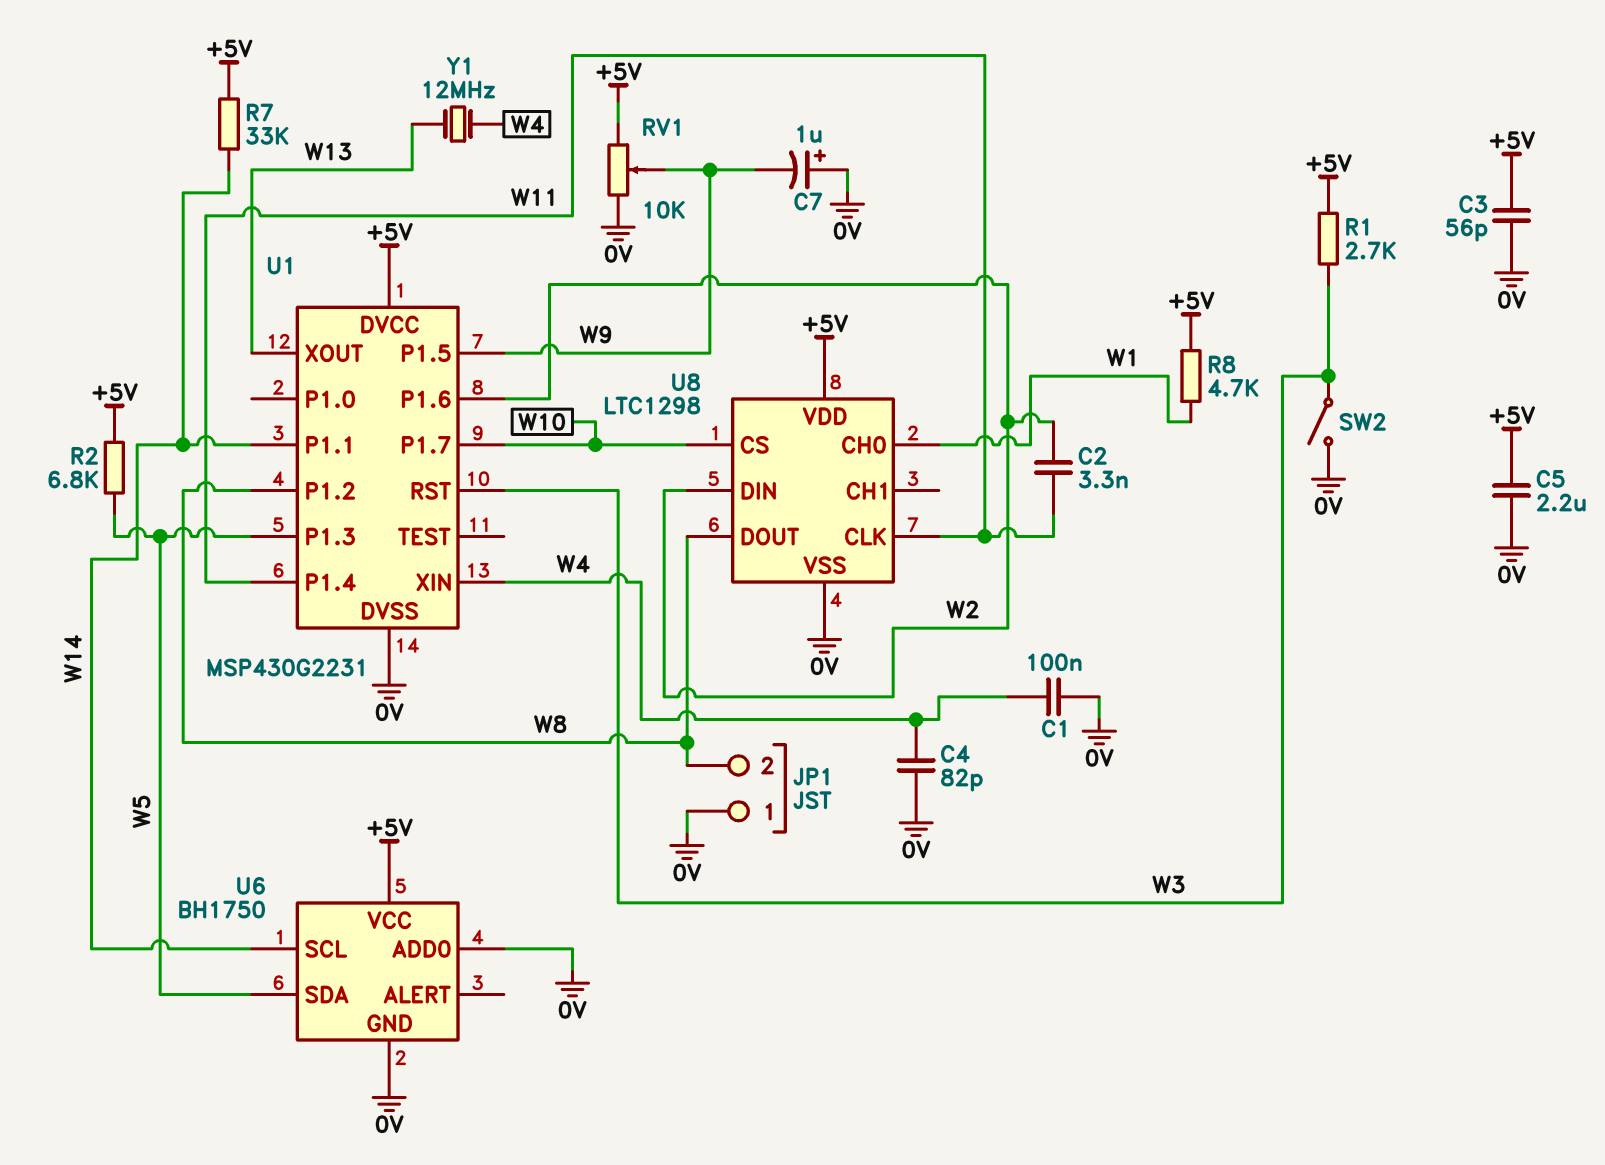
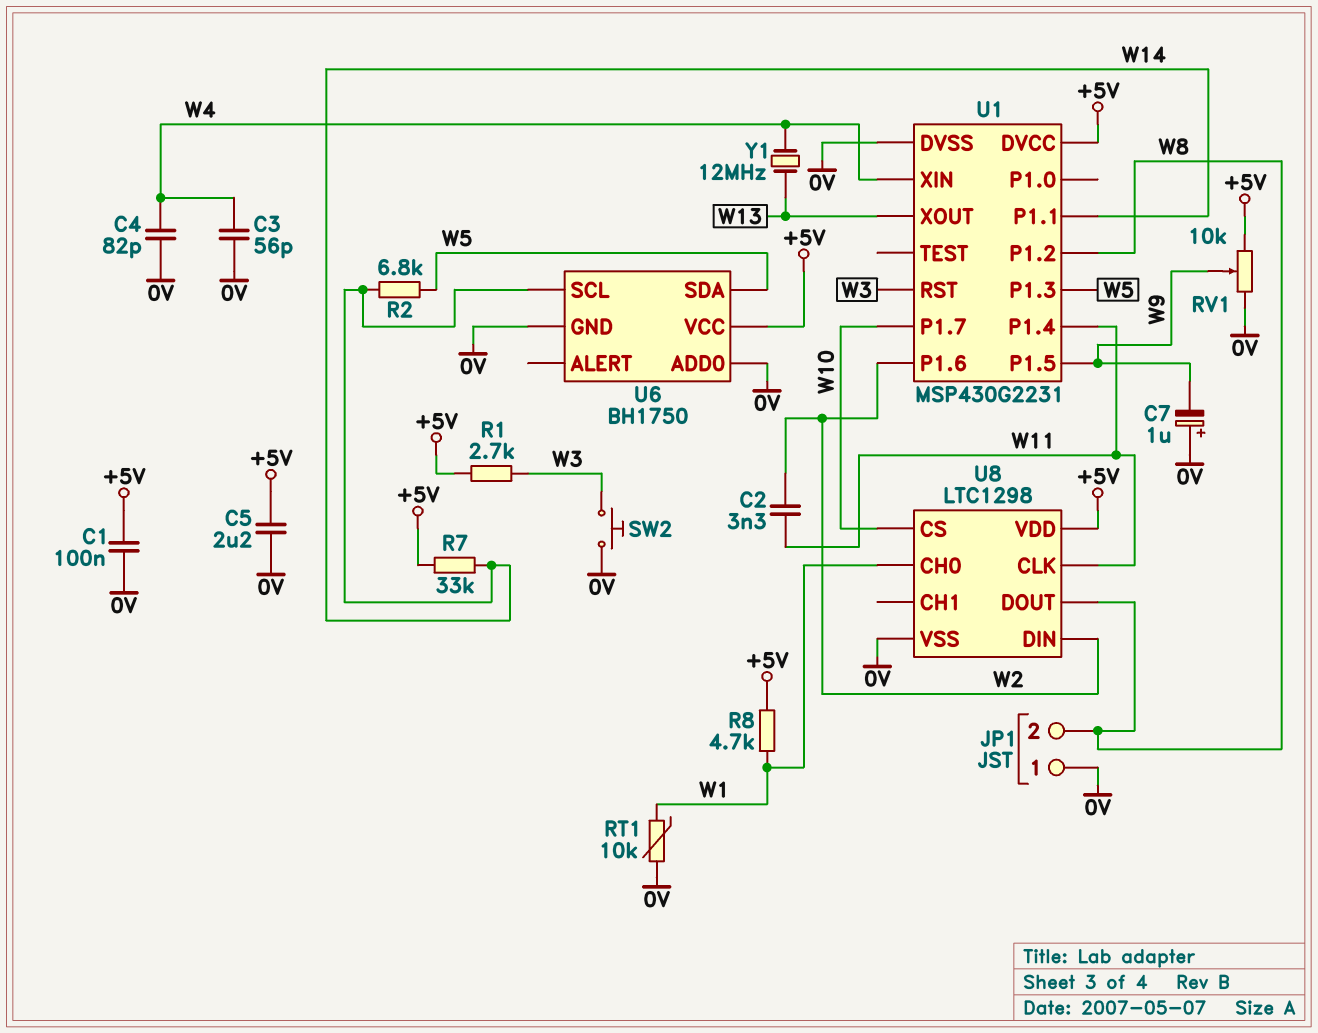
C1: 100nF (0V, W4) -> 100nF (+5V, 0V)
C3: 56pF (+5V, 0V) -> 56pF (0V, W4)
R2: 6.8k (+5V, W5) -> 6.8k (W5, W14)
RT1: none -> 10k (0V, W1)
SW2: switch (0V, W3) -> button (0V, W3)

